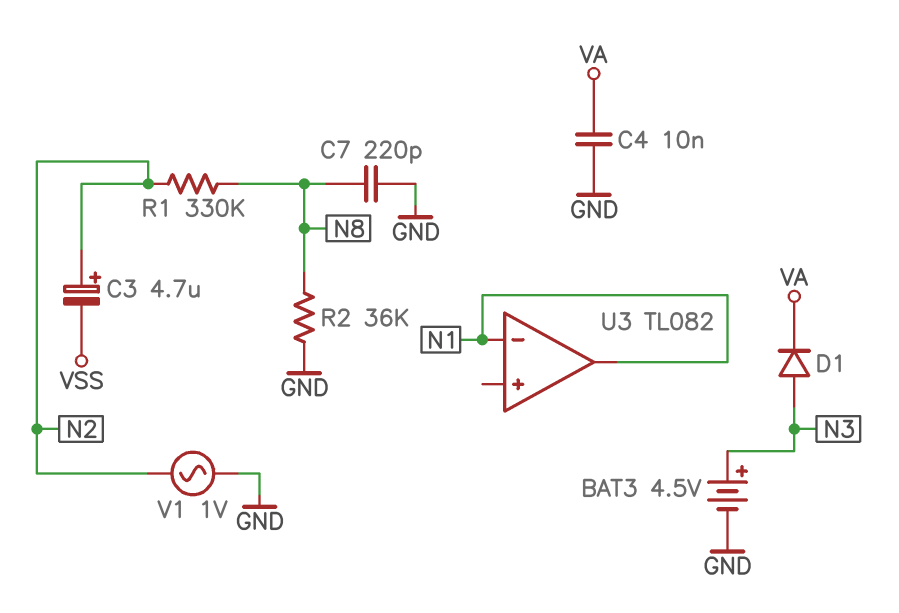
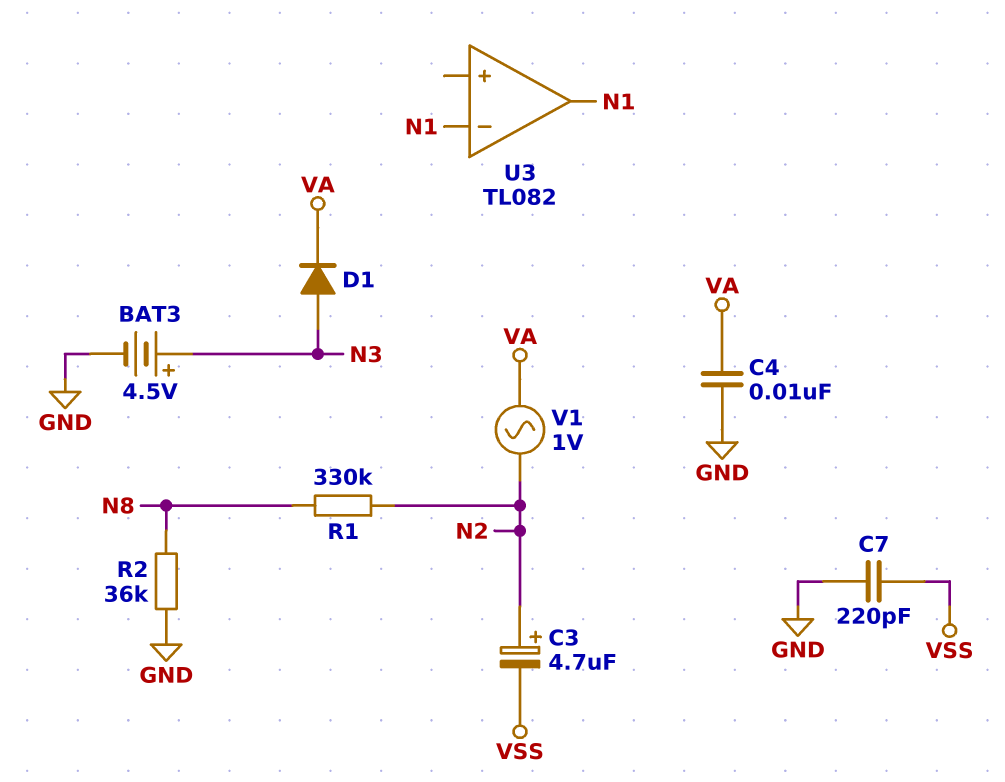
C7: 220pF (GND, N8) -> 220pF (GND, VSS)
V1: AC 1V (GND, N2) -> AC 1V (N2, VA)

